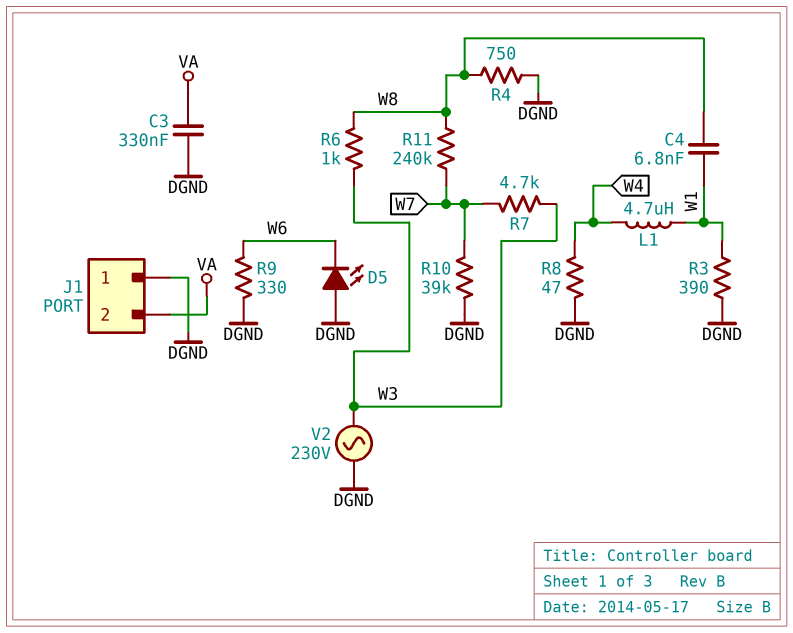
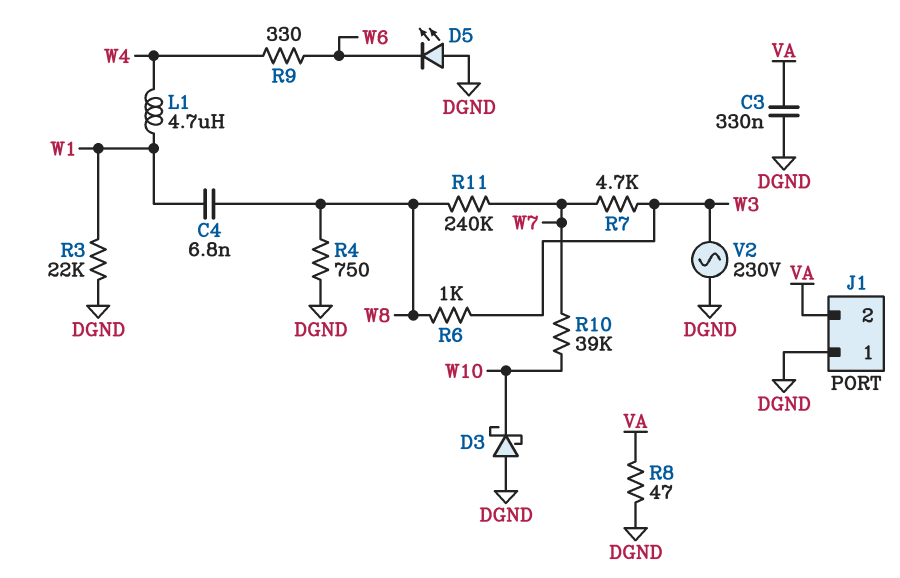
D3: none -> schottky (A DGND, K W10)
R3: 390 (DGND, W1) -> 22k (DGND, W1)
R8: 47 (DGND, W4) -> 47 (DGND, VA)
R9: 330 (DGND, W6) -> 330 (W4, W6)
R10: 39k (DGND, W7) -> 39k (W7, W10)

